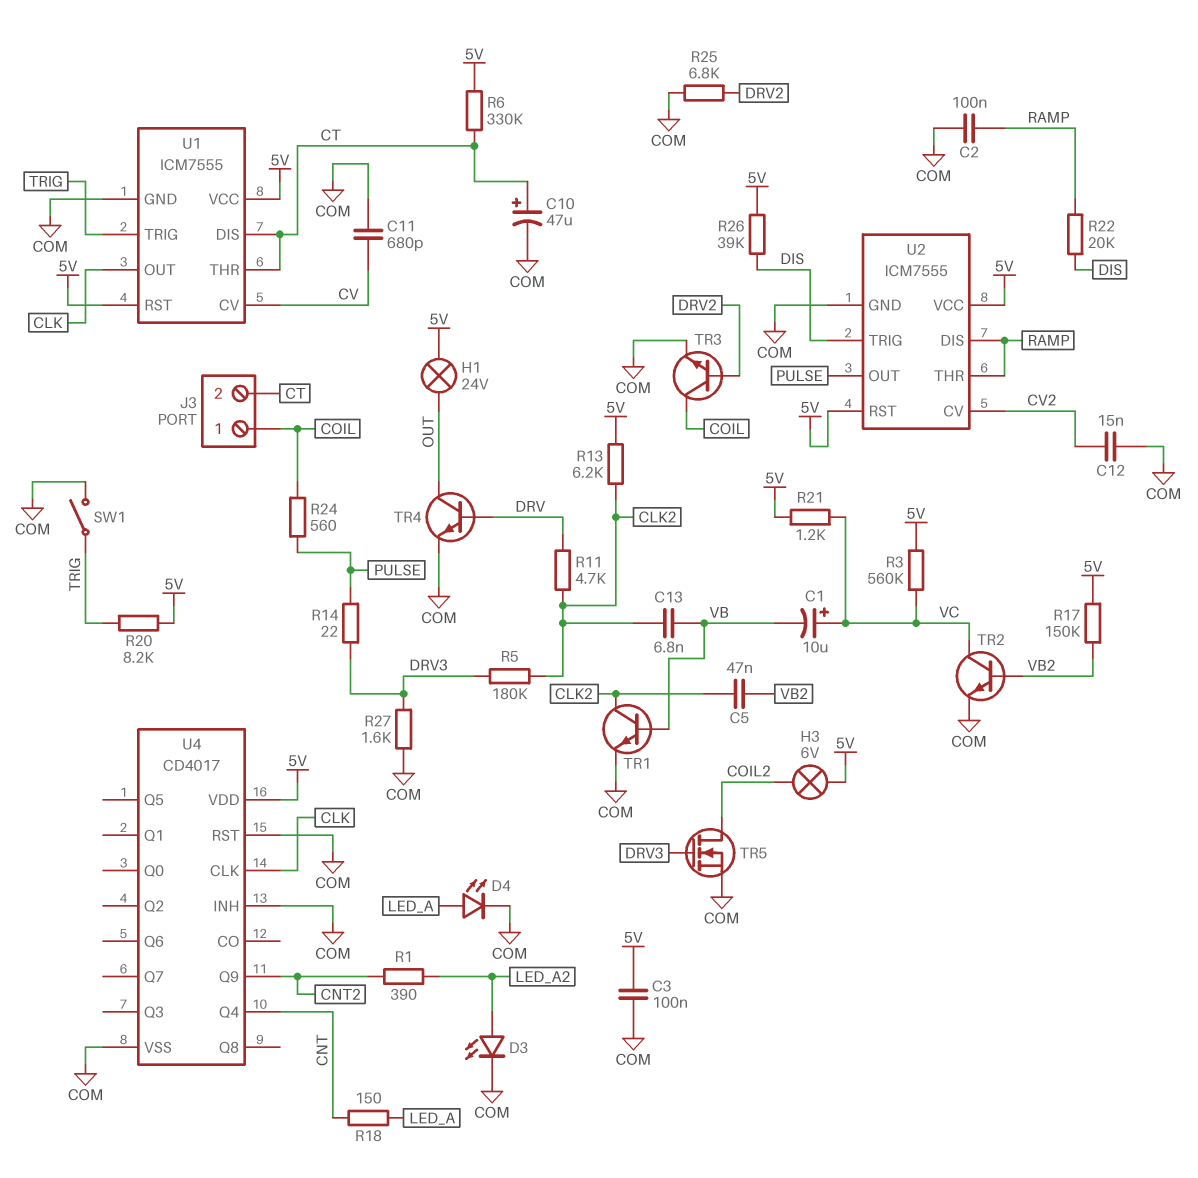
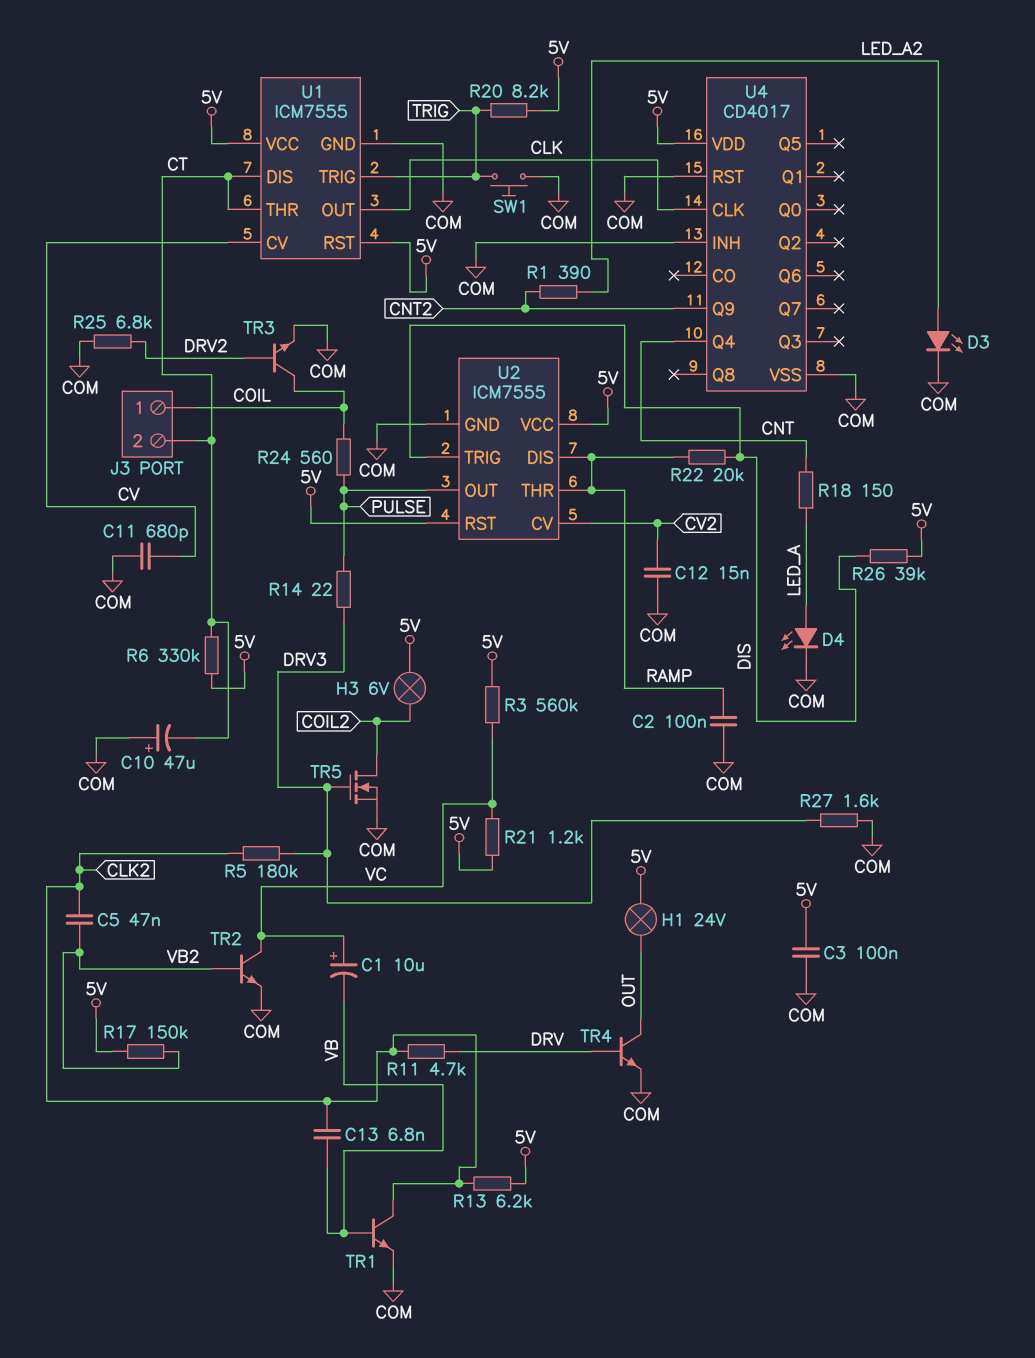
C10: 47uF (plus CT, minus COM) -> 47uF (plus COM, minus CT)
SW1: switch (COM, TRIG) -> button (COM, TRIG)

